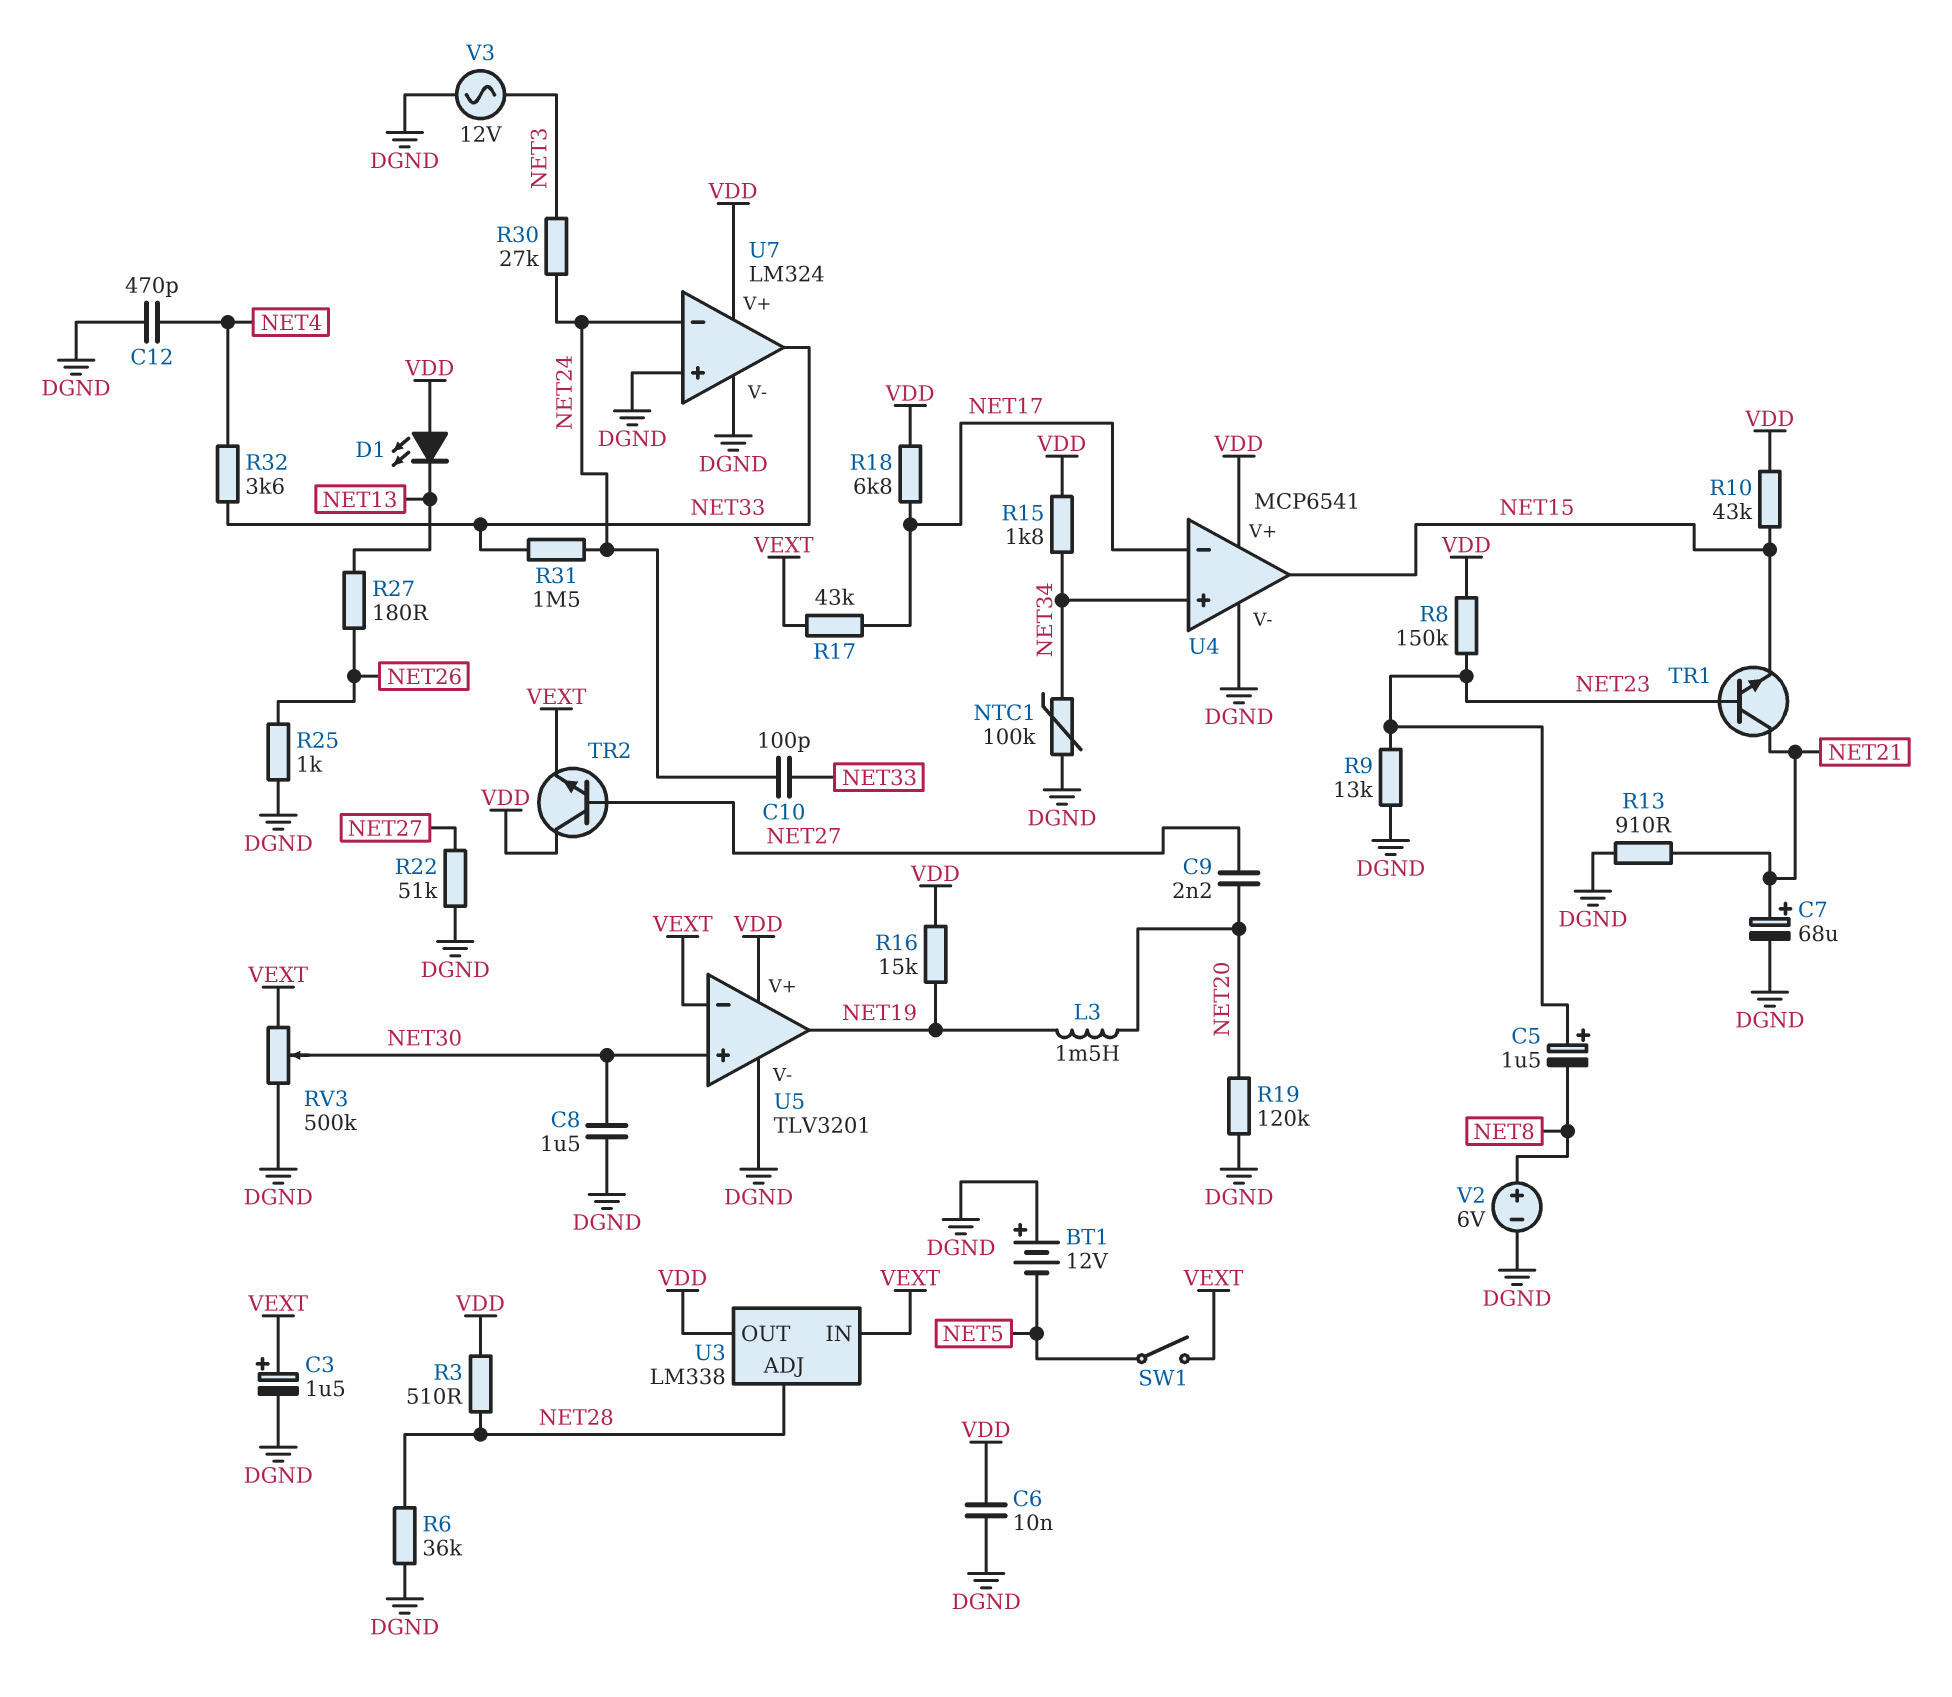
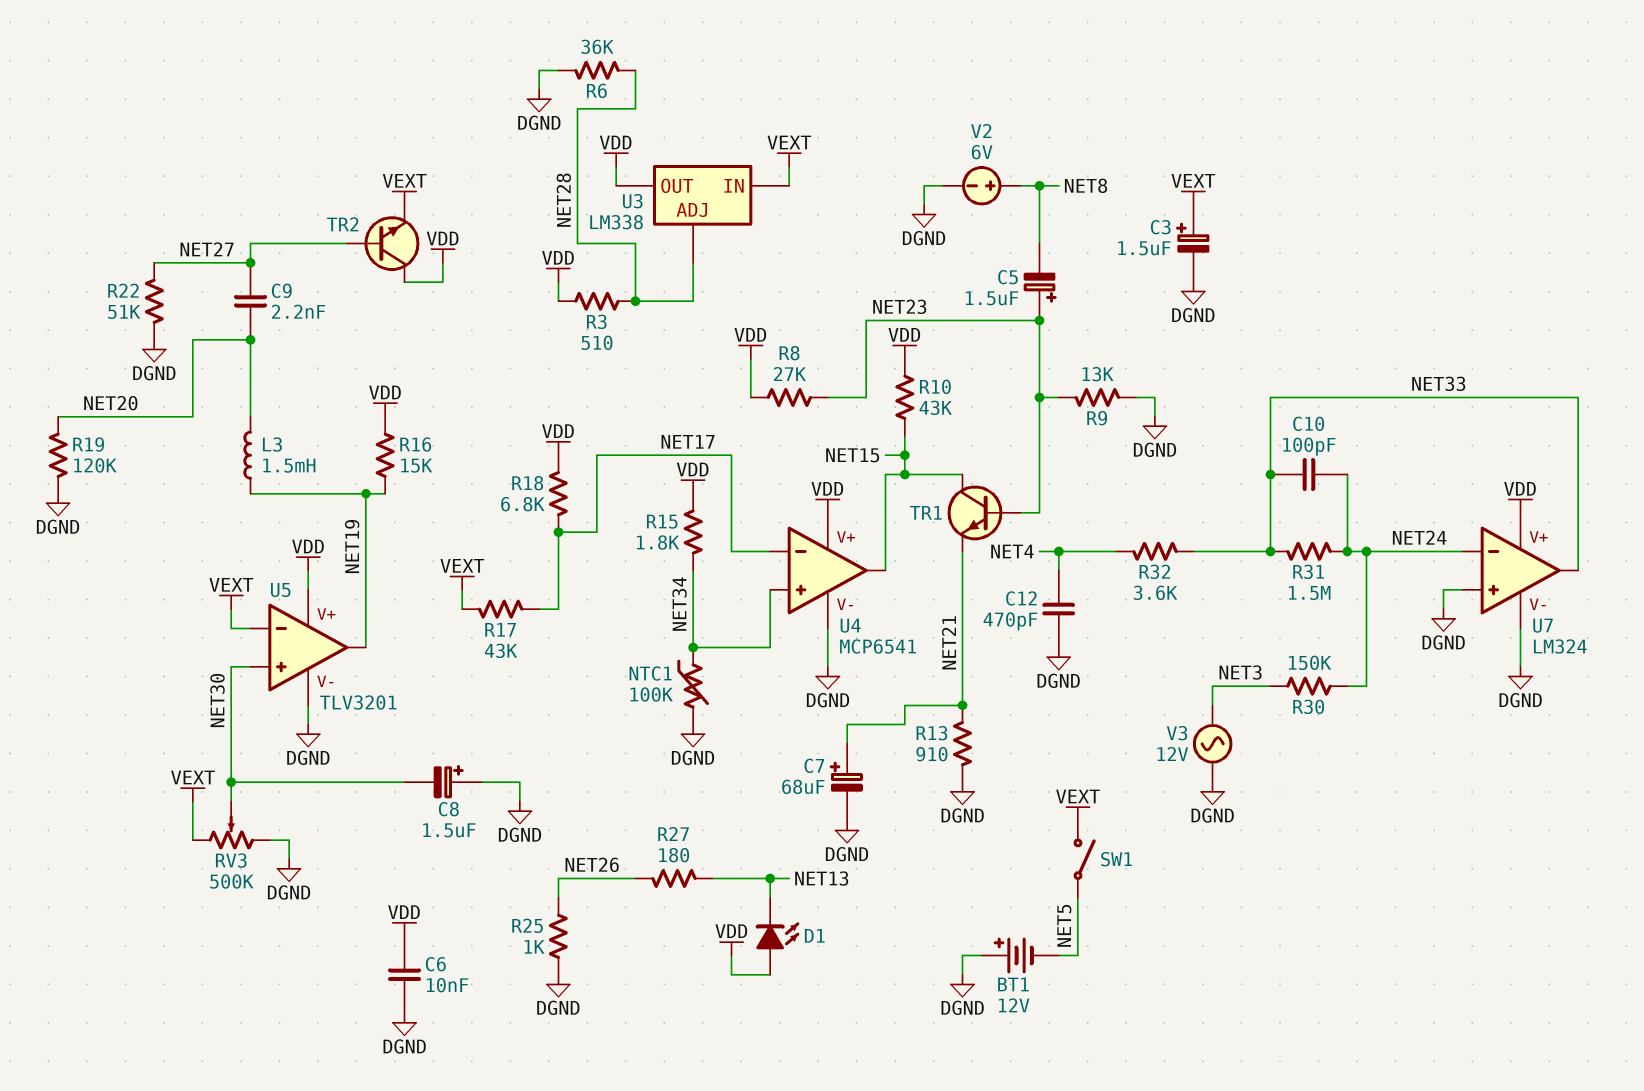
C8: 1.5uF (DGND, NET30) -> 1.5uF (plus DGND, minus NET30)
R8: 150k (NET23, VDD) -> 27k (NET23, VDD)
R30: 27k (NET3, NET24) -> 150k (NET3, NET24)
TR1: NPN (B NET23, C NET21, E NET15) -> NPN (B NET23, C NET15, E NET21)

